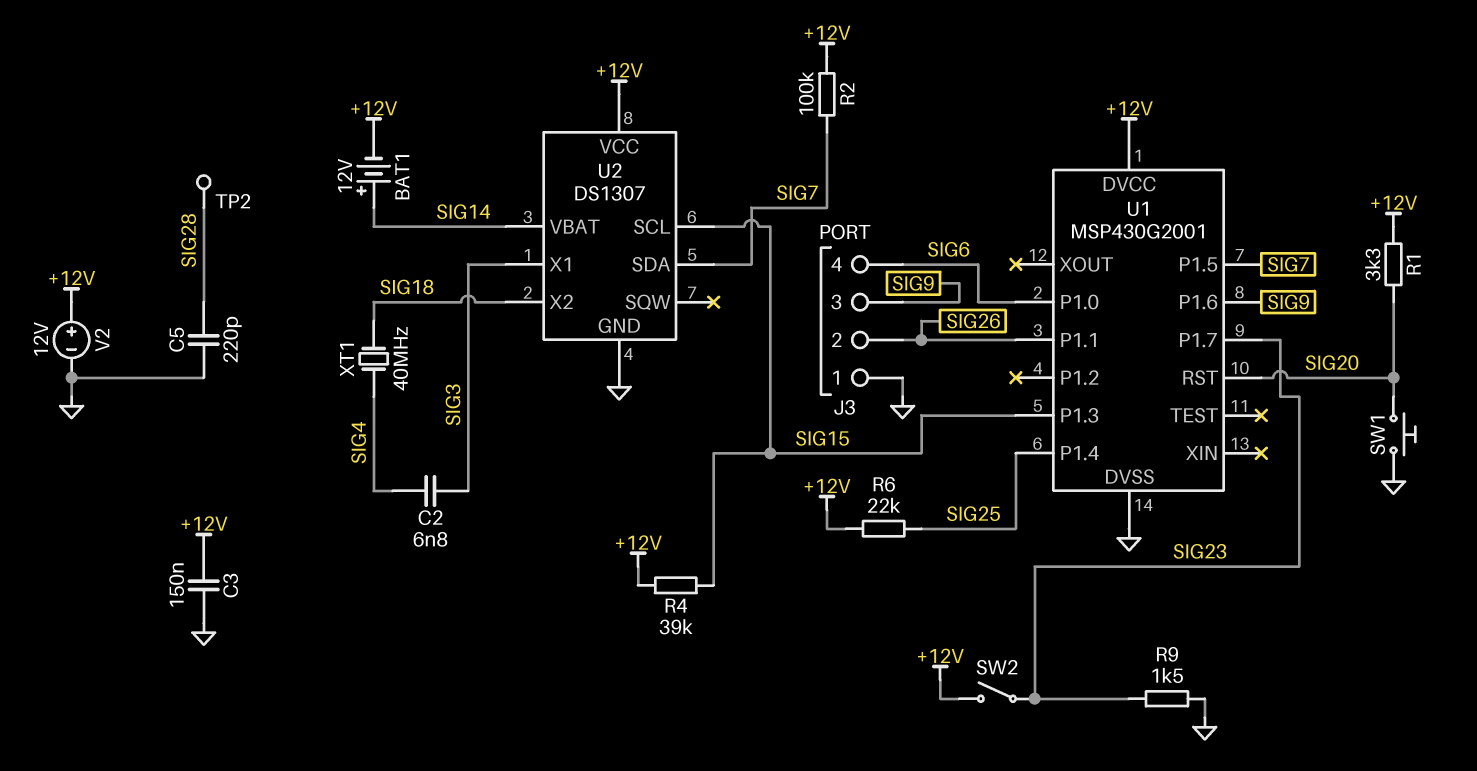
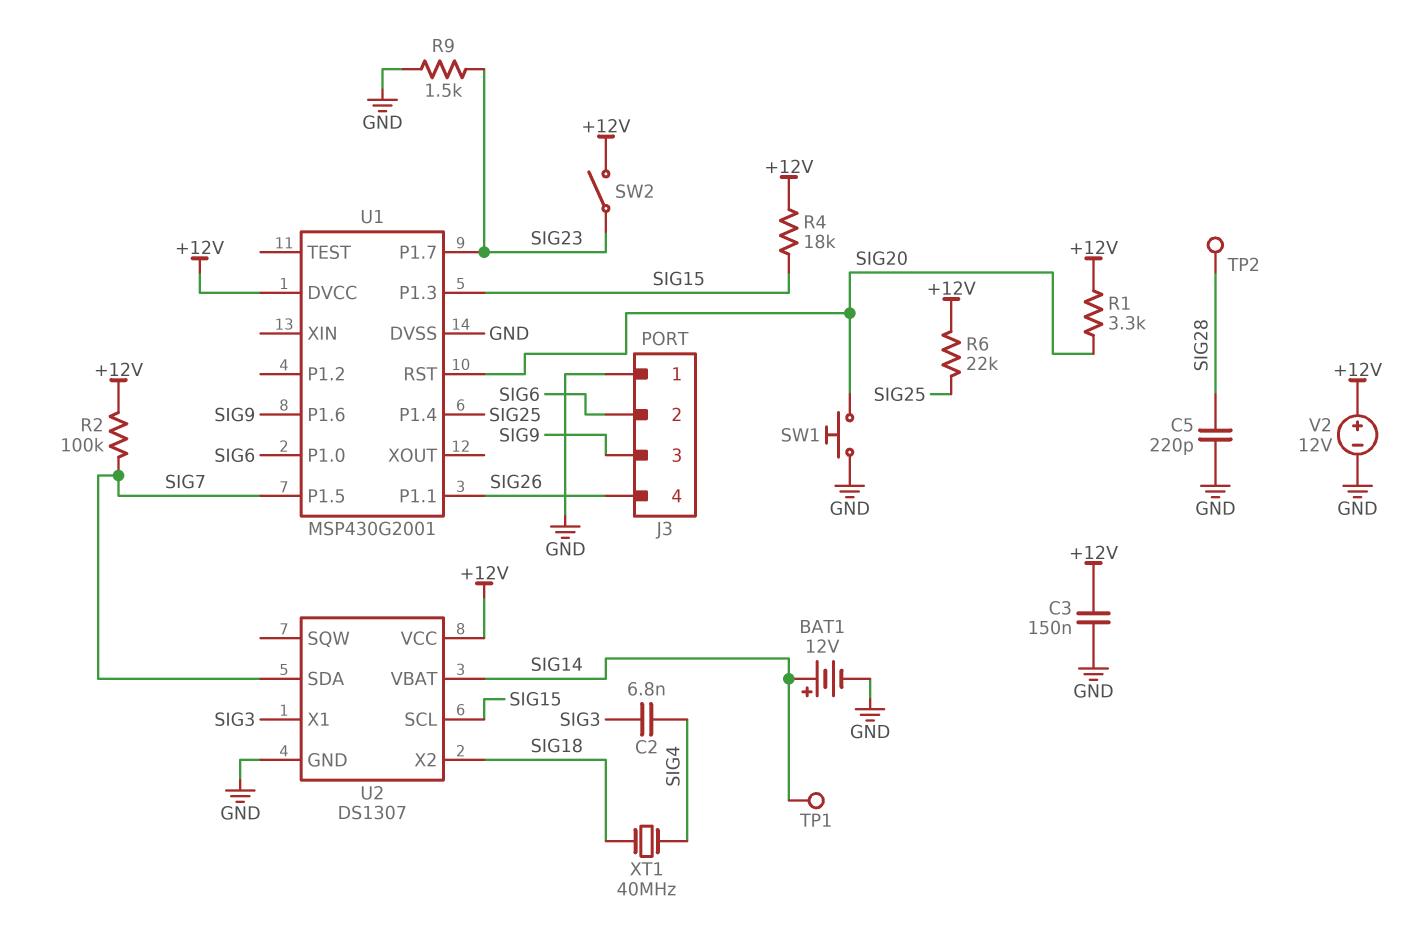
BAT1: 12V (plus SIG14, minus +12V) -> 12V (plus SIG14, minus GND)
J3 pin 2: SIG26 -> SIG6
J3 pin 4: SIG6 -> SIG26
R4: 39k (+12V, SIG15) -> 18k (+12V, SIG15)
TP1: none -> test point (SIG14)

